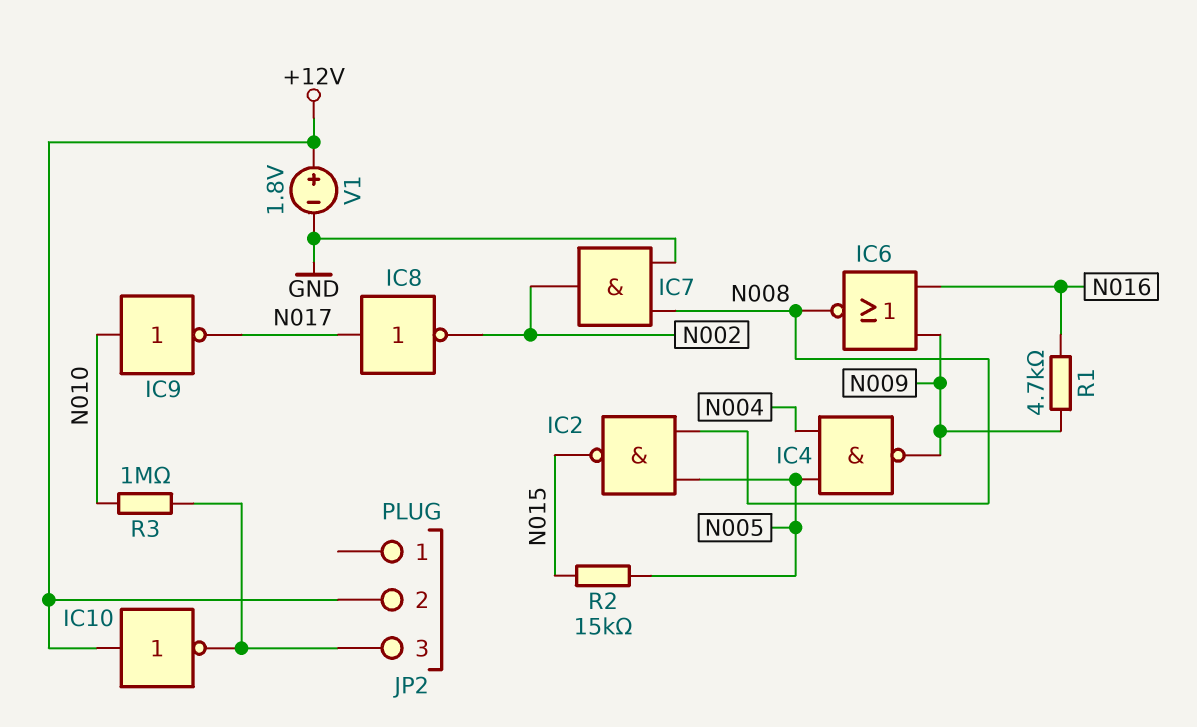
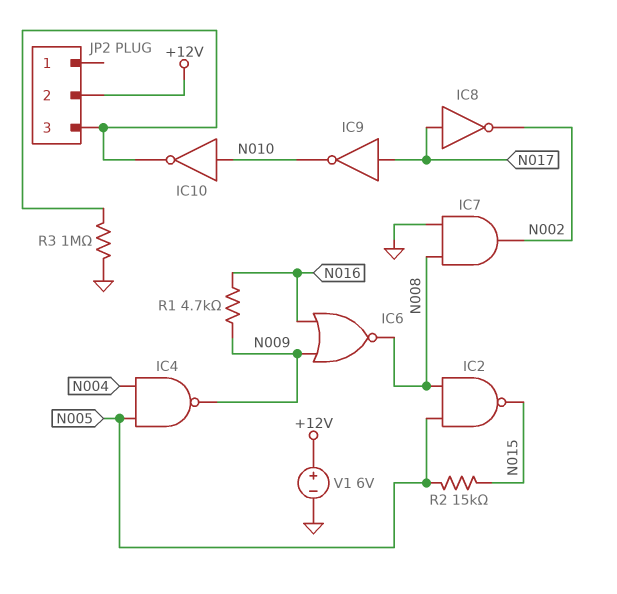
IC9: NOT (in N010, out N017) -> NOT (in N017, out N010)
IC10: NOT (in +12V, out JP2/3) -> NOT (in N010, out JP2/3)
R3: 1M (JP2/3, N010) -> 1M (GND, JP2/3)
V1: 1.8V (plus +12V, minus GND) -> 6V (plus +12V, minus GND)

